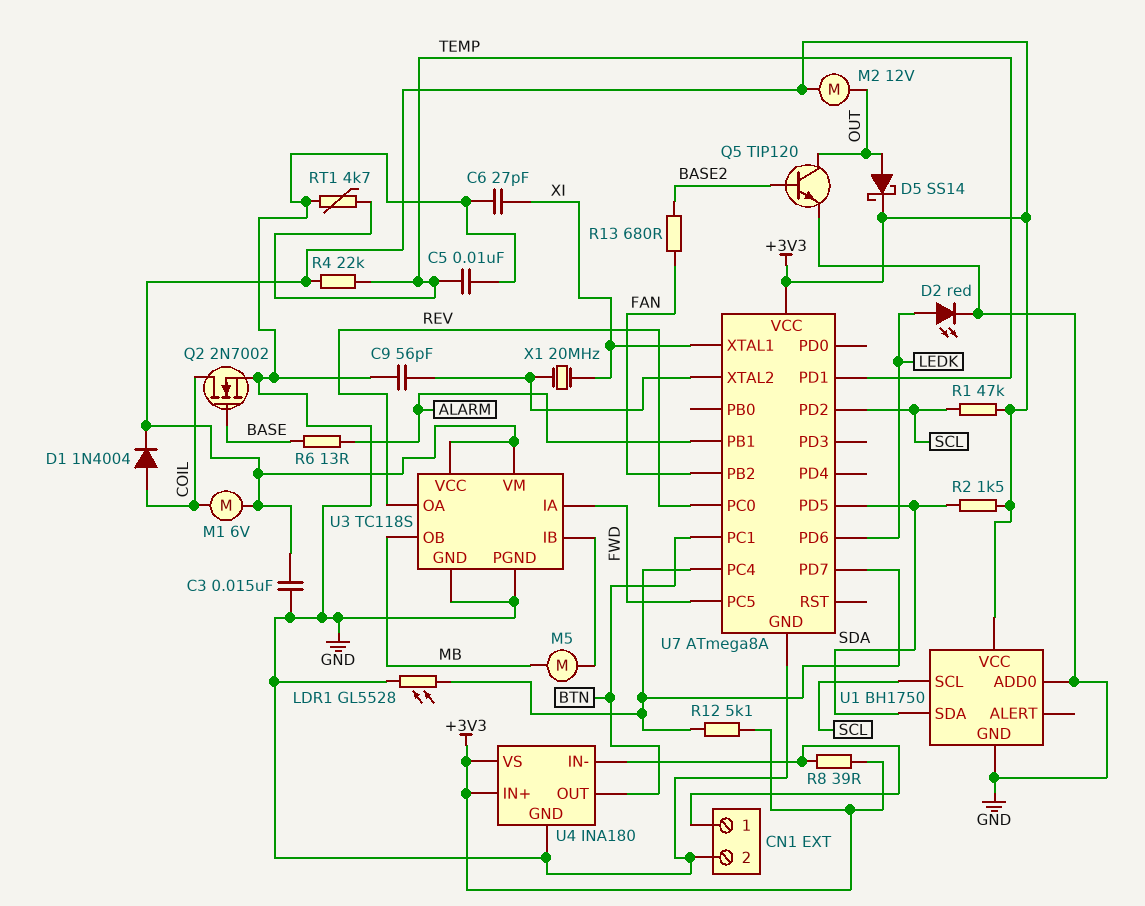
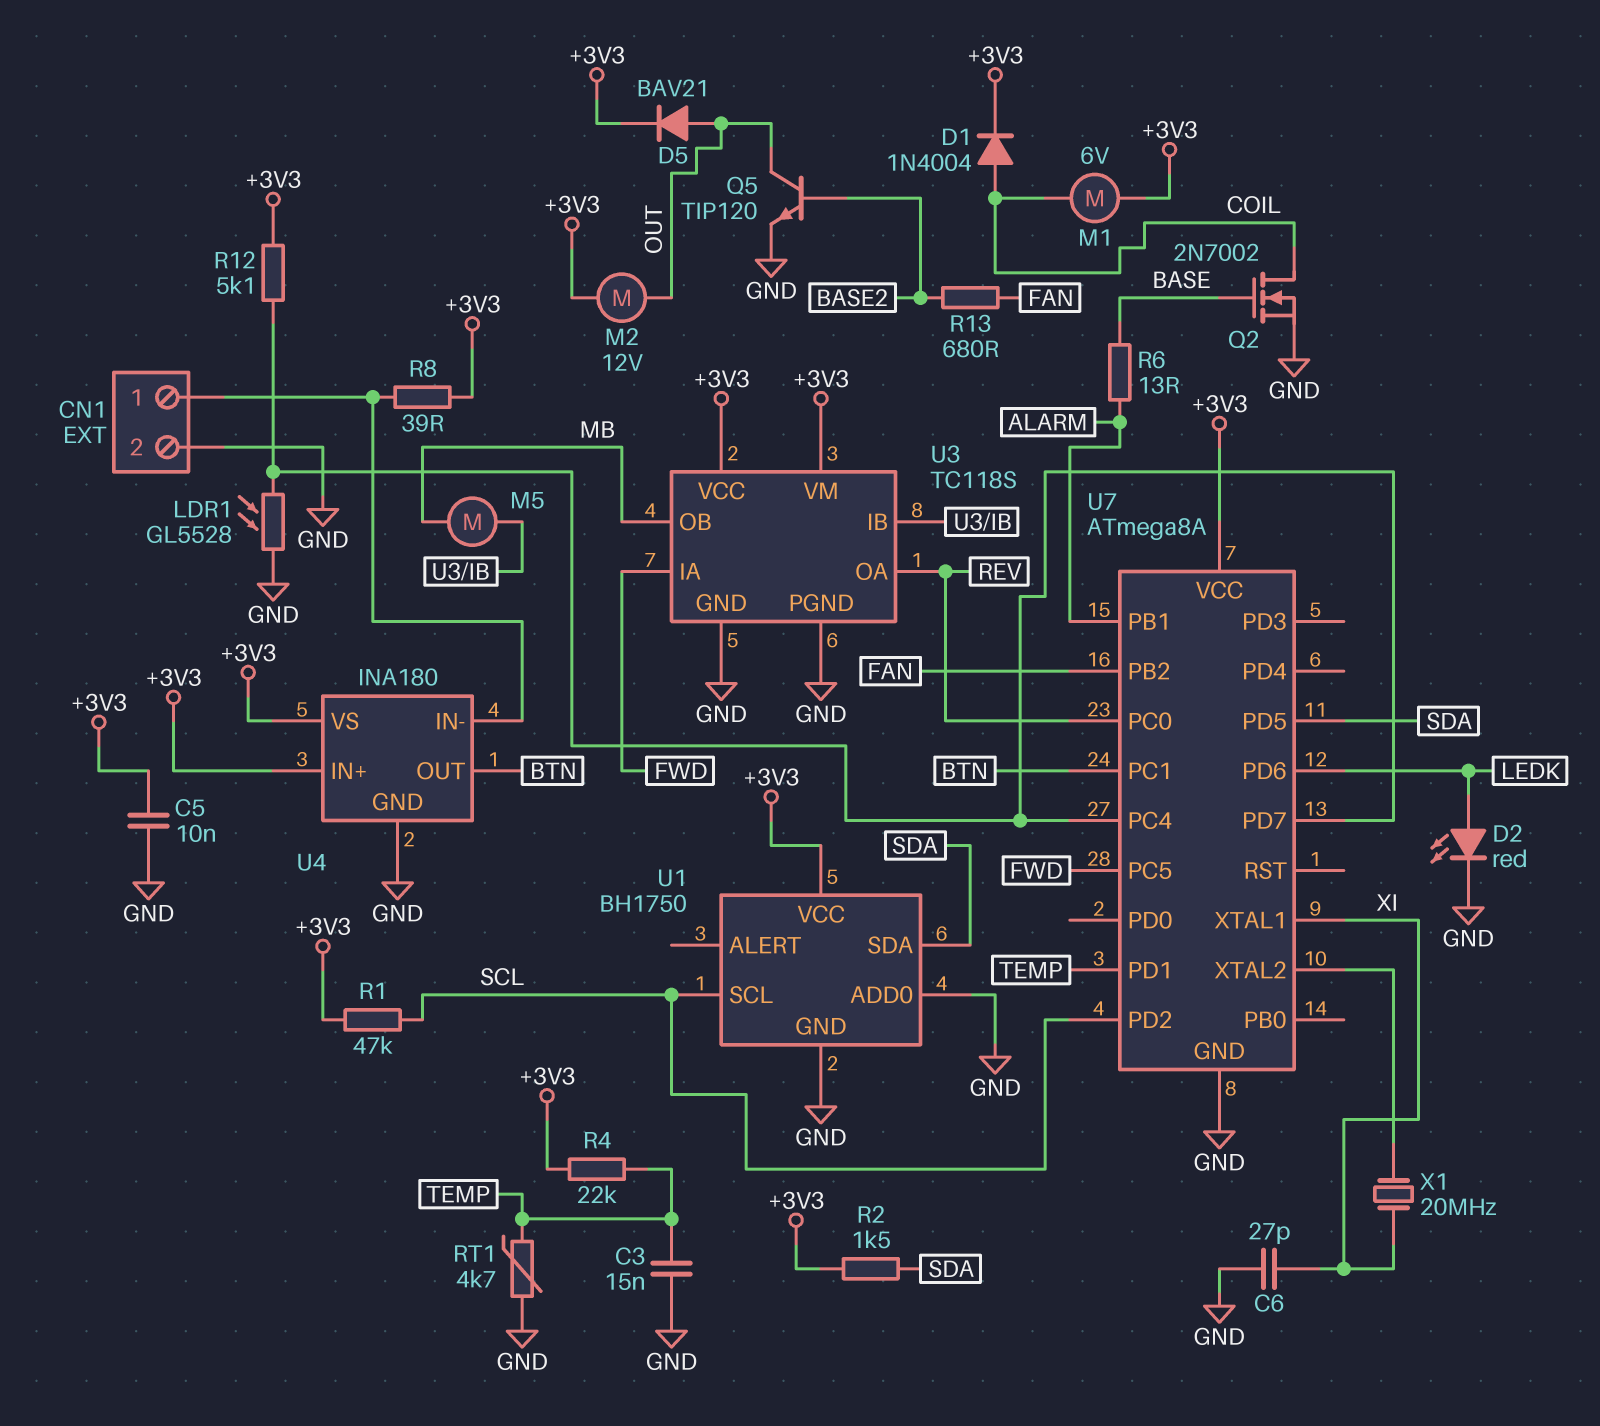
C3: 15nF (+3V3, GND) -> 15nF (GND, TEMP)
C5: 10nF (GND, TEMP) -> 10nF (+3V3, GND)
C9: 56pF (GND, U7/XTAL2) -> none
D5: schottky SS14 (A OUT, K +3V3) -> diode BAV21 (A OUT, K +3V3)

